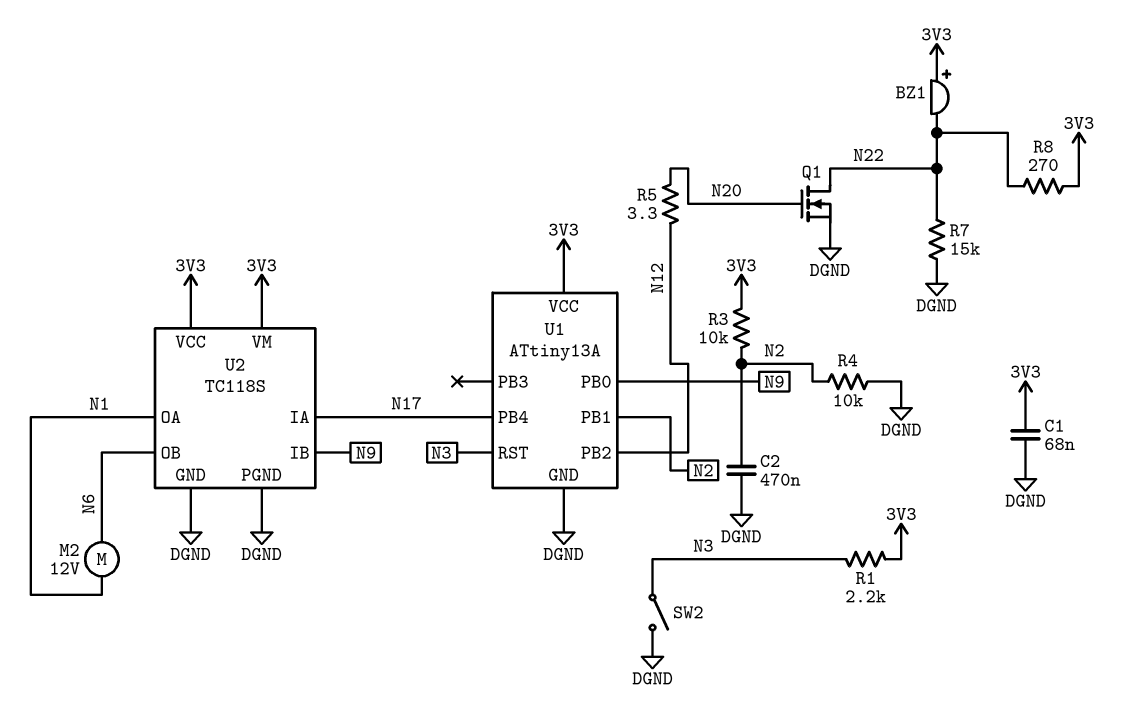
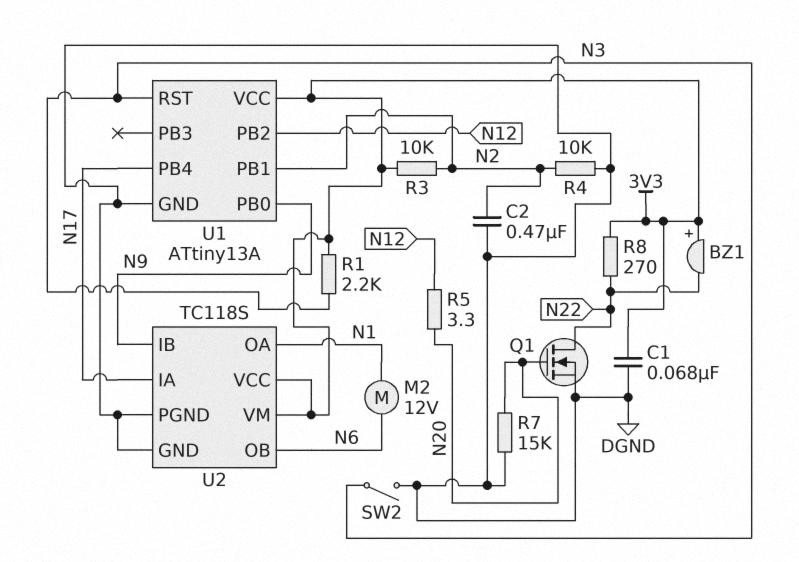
R7: 15k (DGND, N22) -> 15k (DGND, N20)

